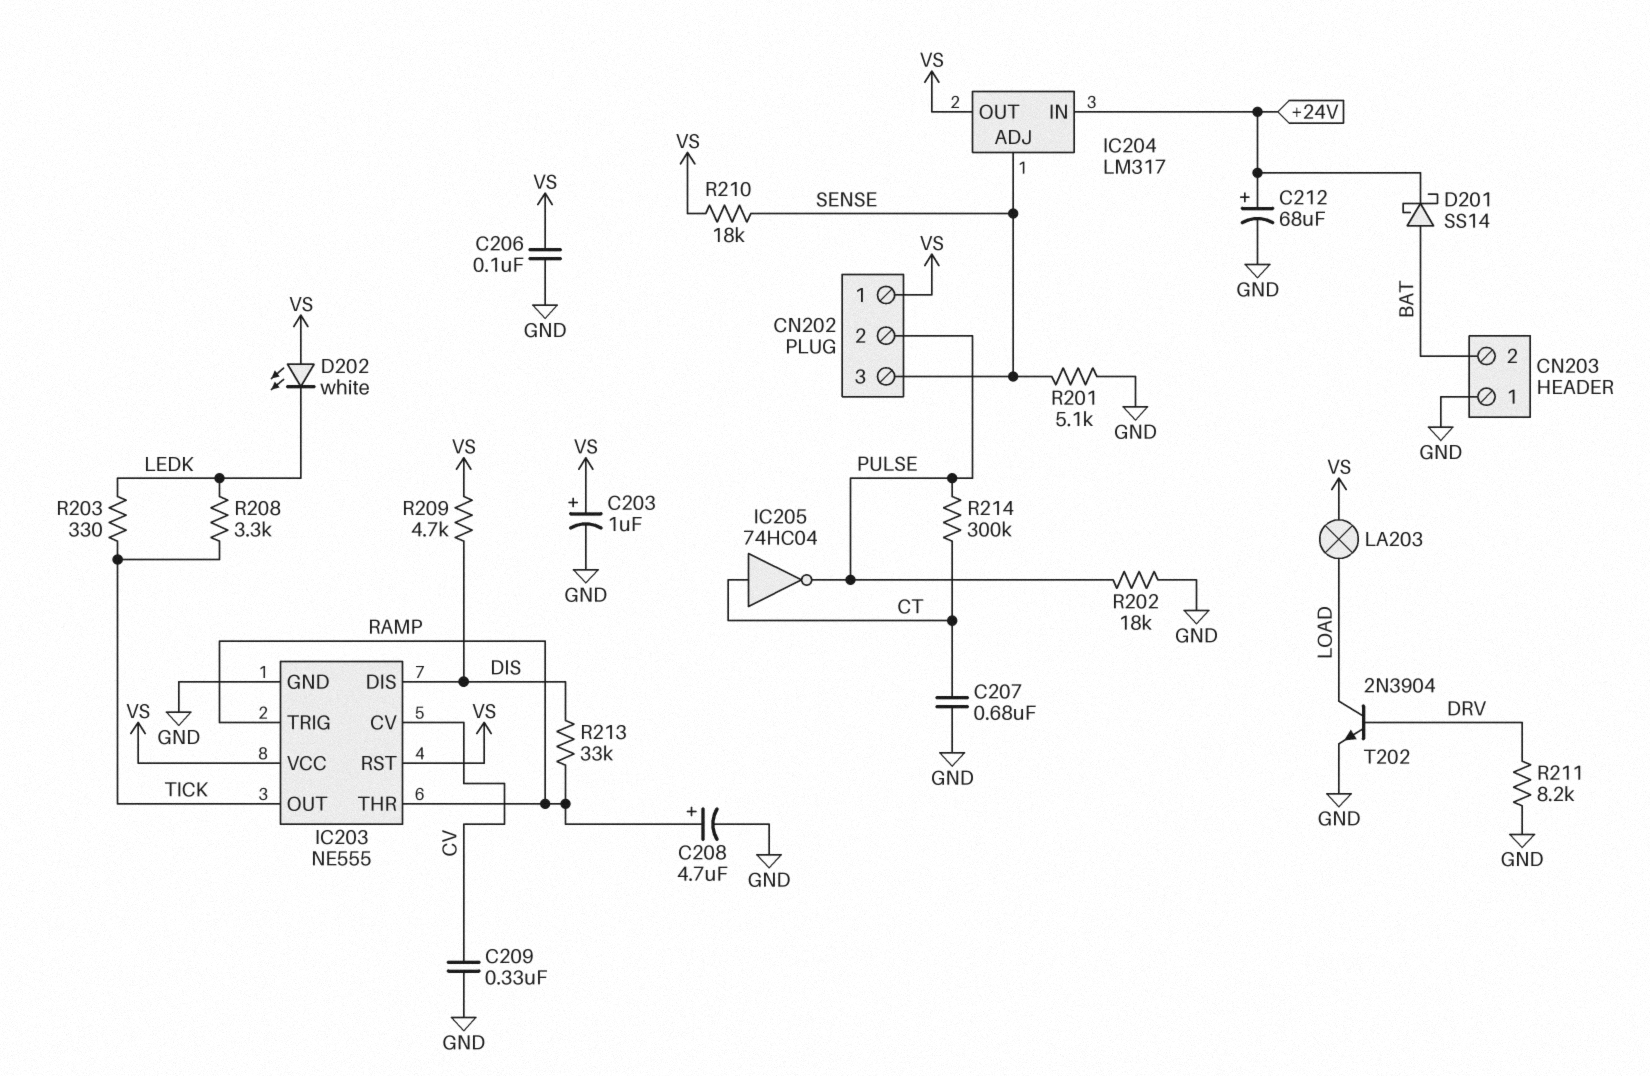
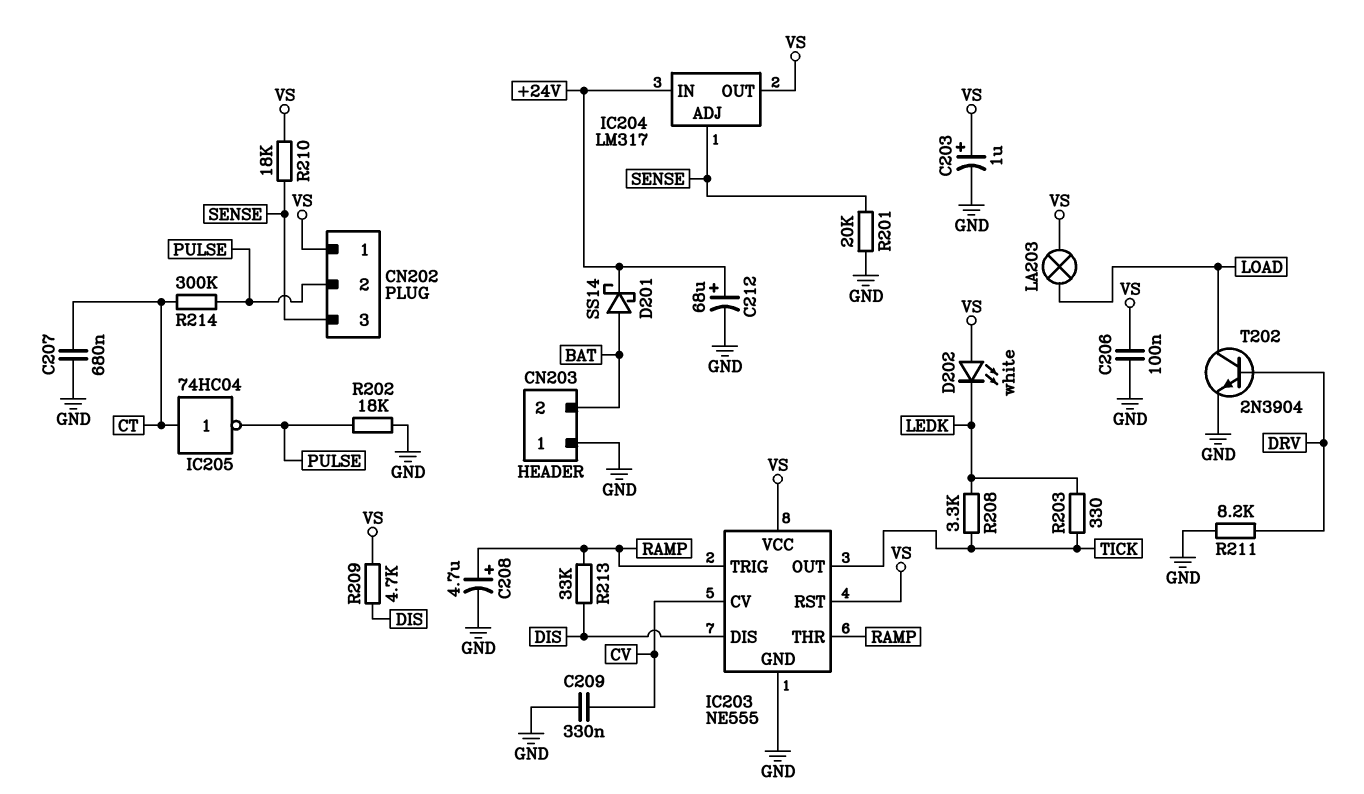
R201: 5.1k (GND, SENSE) -> 20k (GND, SENSE)

